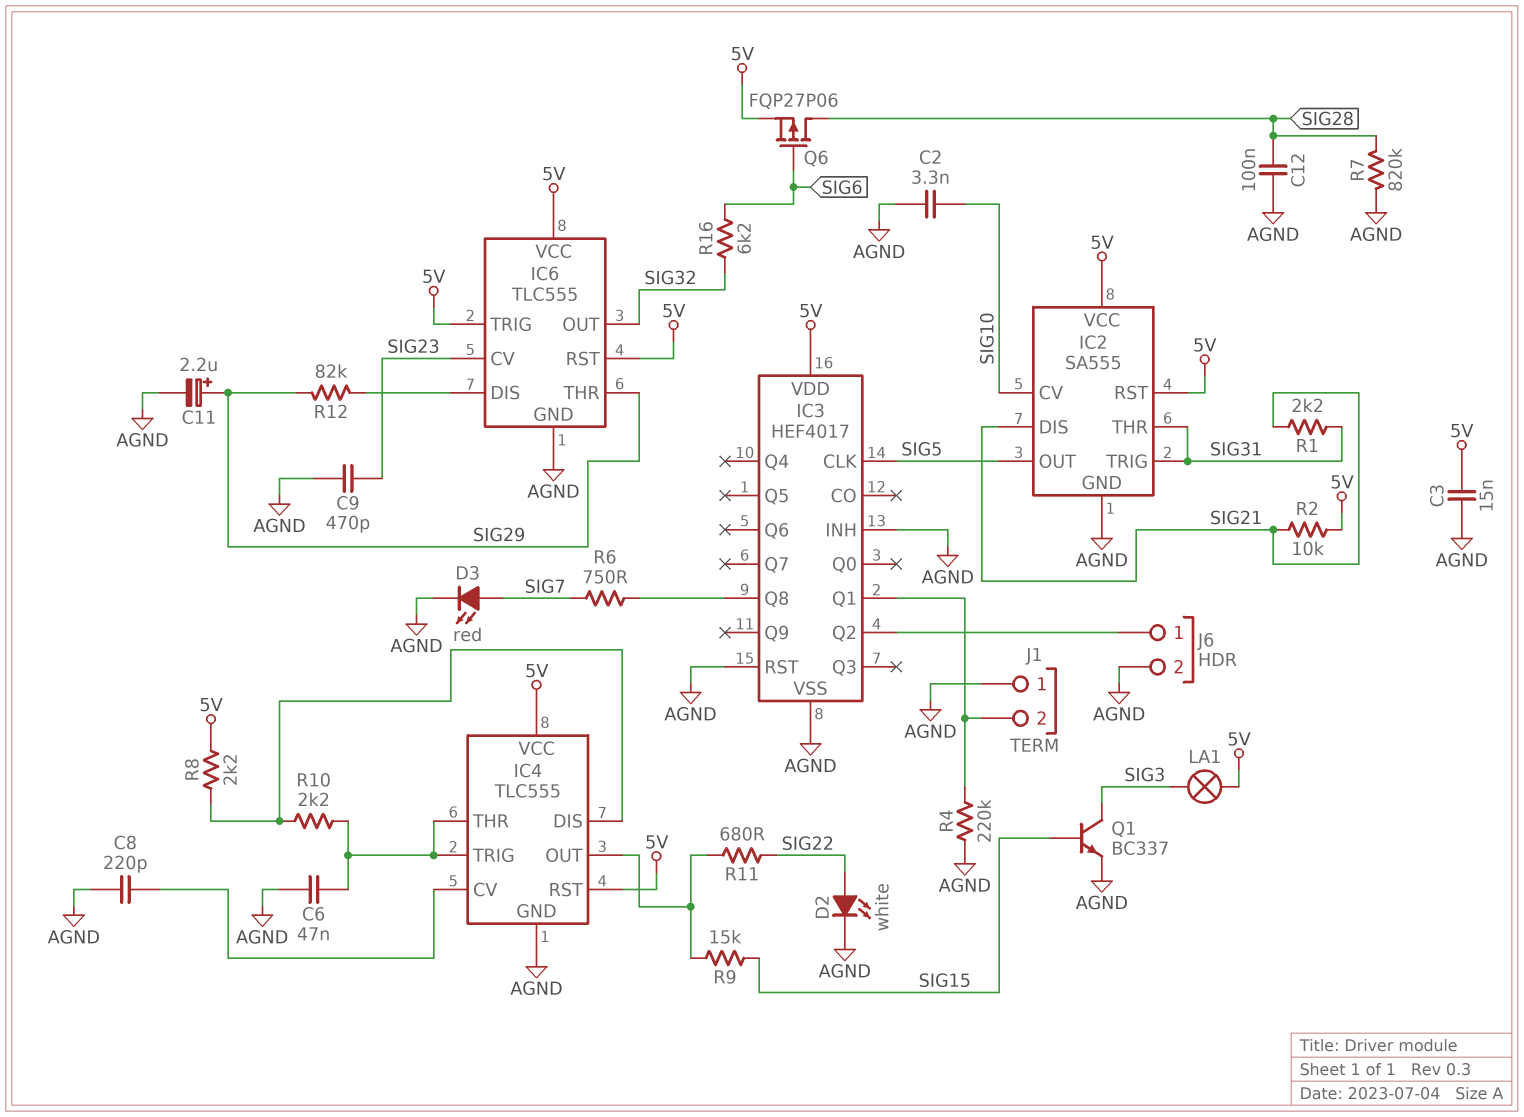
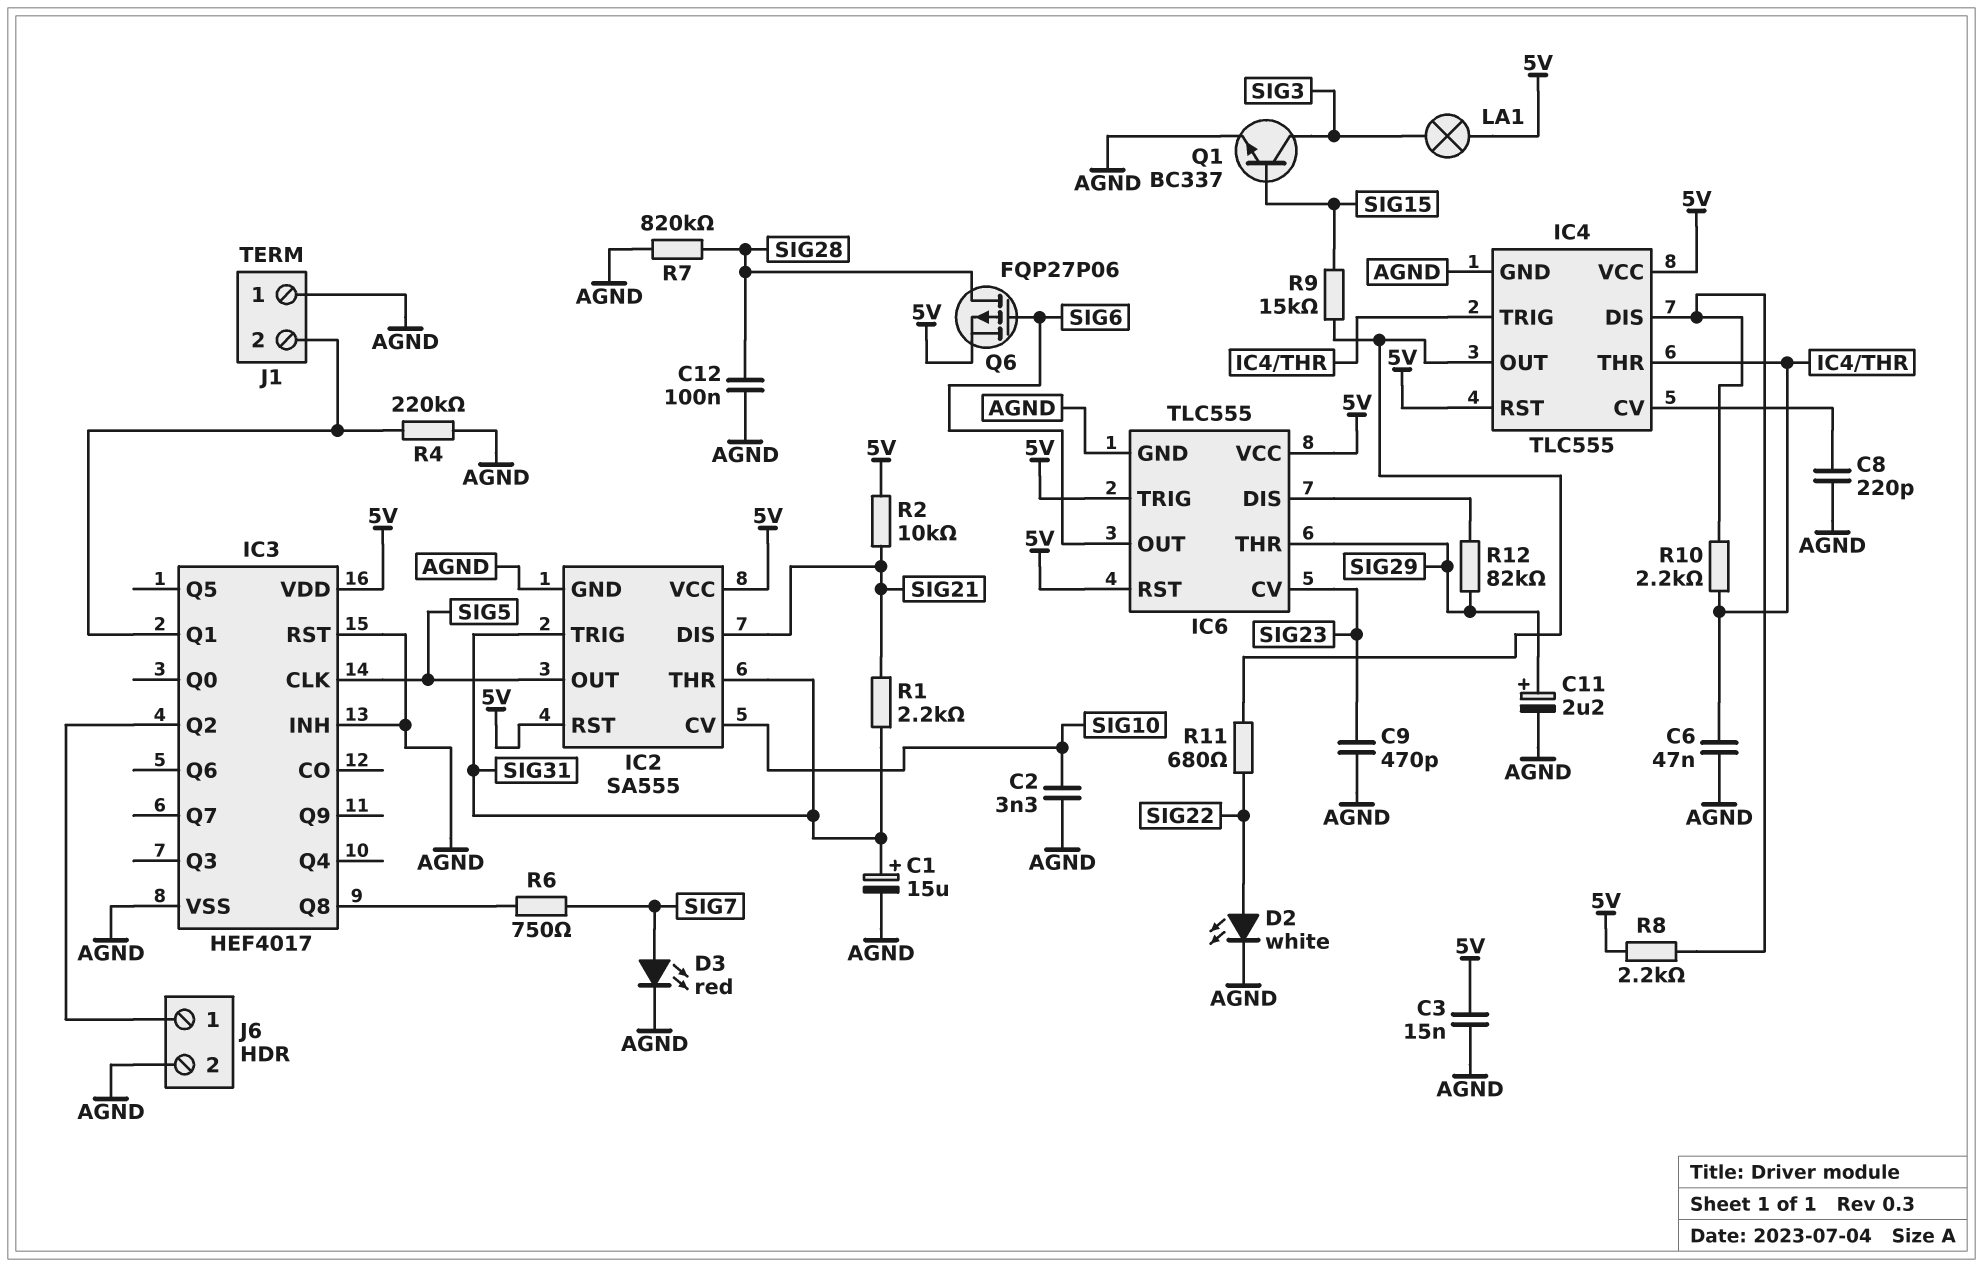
C1: none -> 15uF (plus SIG31, minus AGND)
IC6 pin OUT: SIG32 -> SIG6
R16: 6.2k (SIG6, SIG32) -> none

